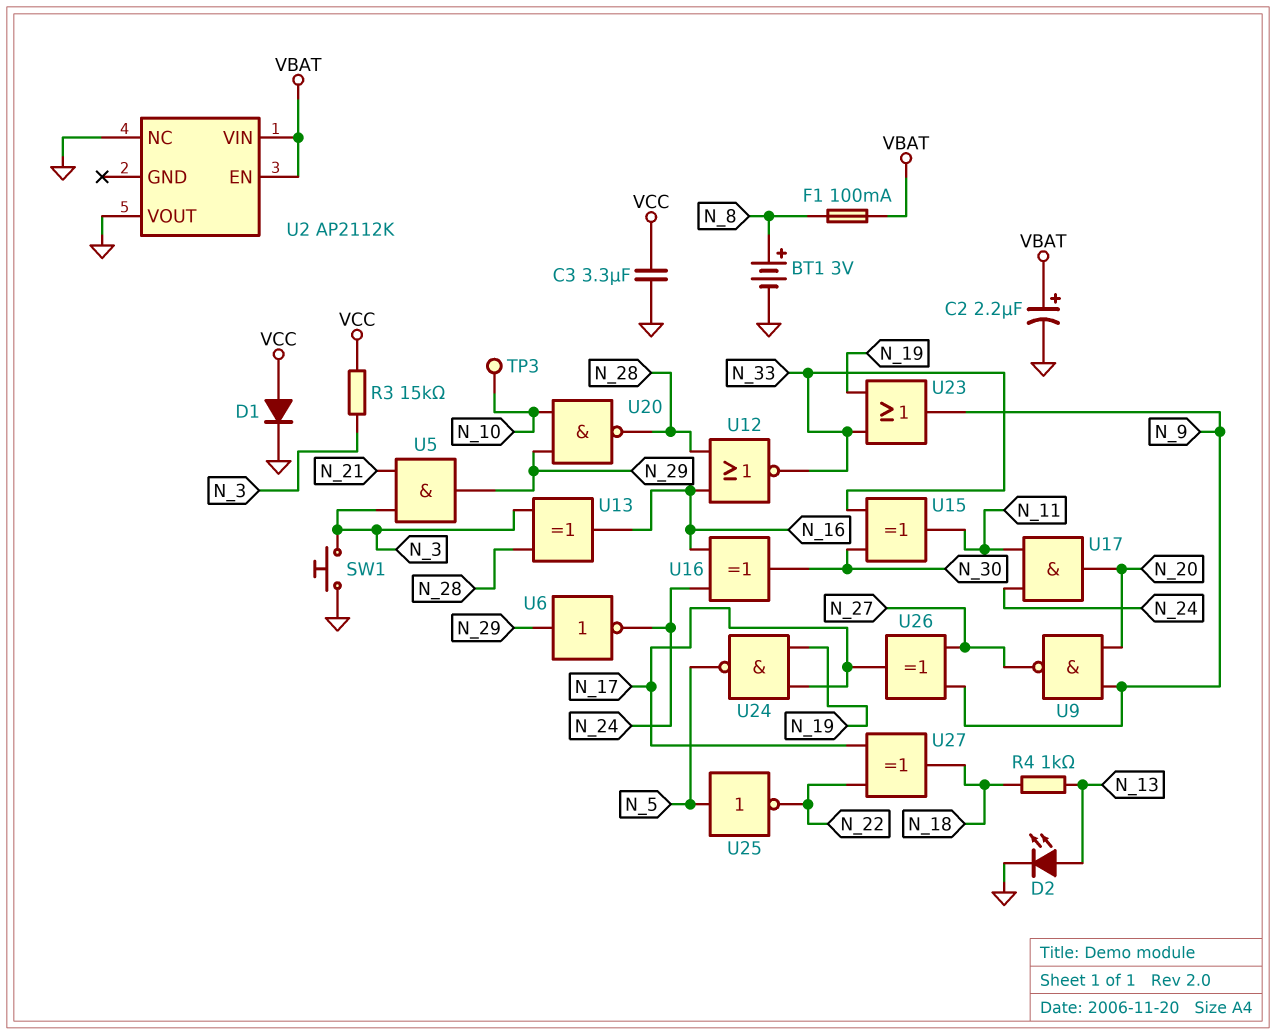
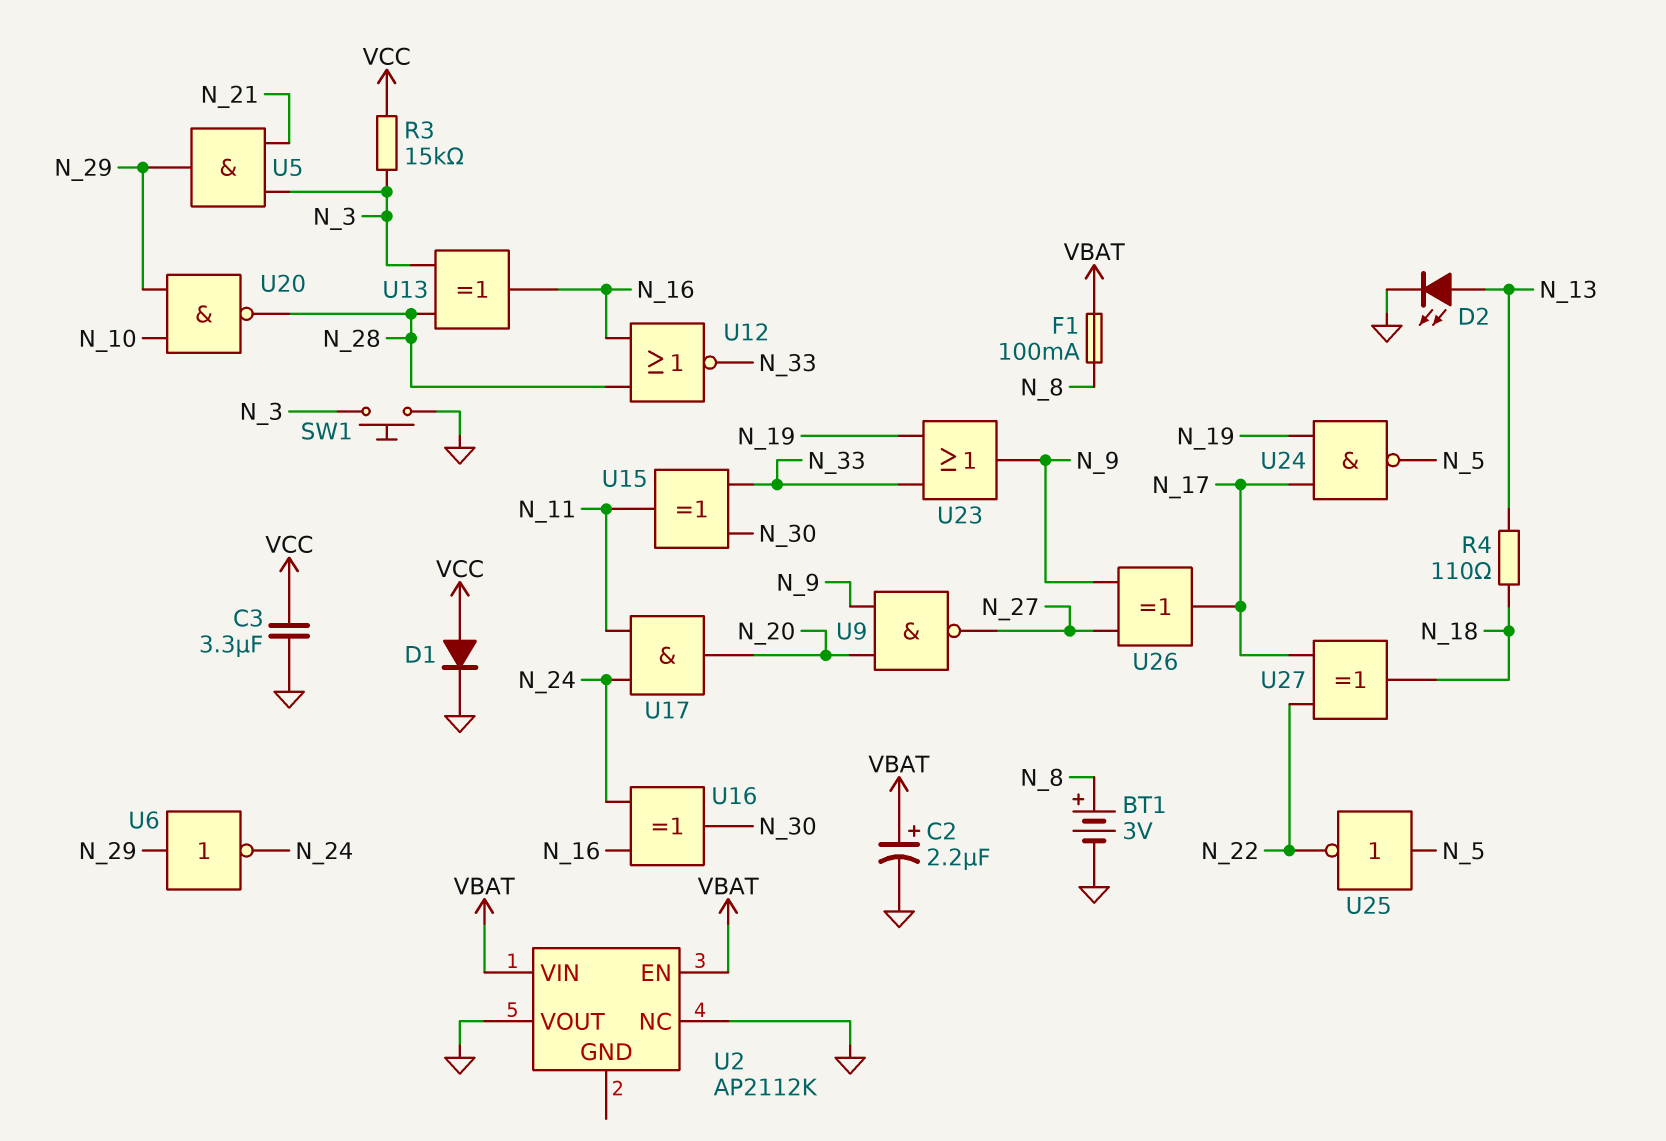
R4: 1k (N_13, N_18) -> 110 (N_13, N_18)
TP3: test point (N_10) -> none

